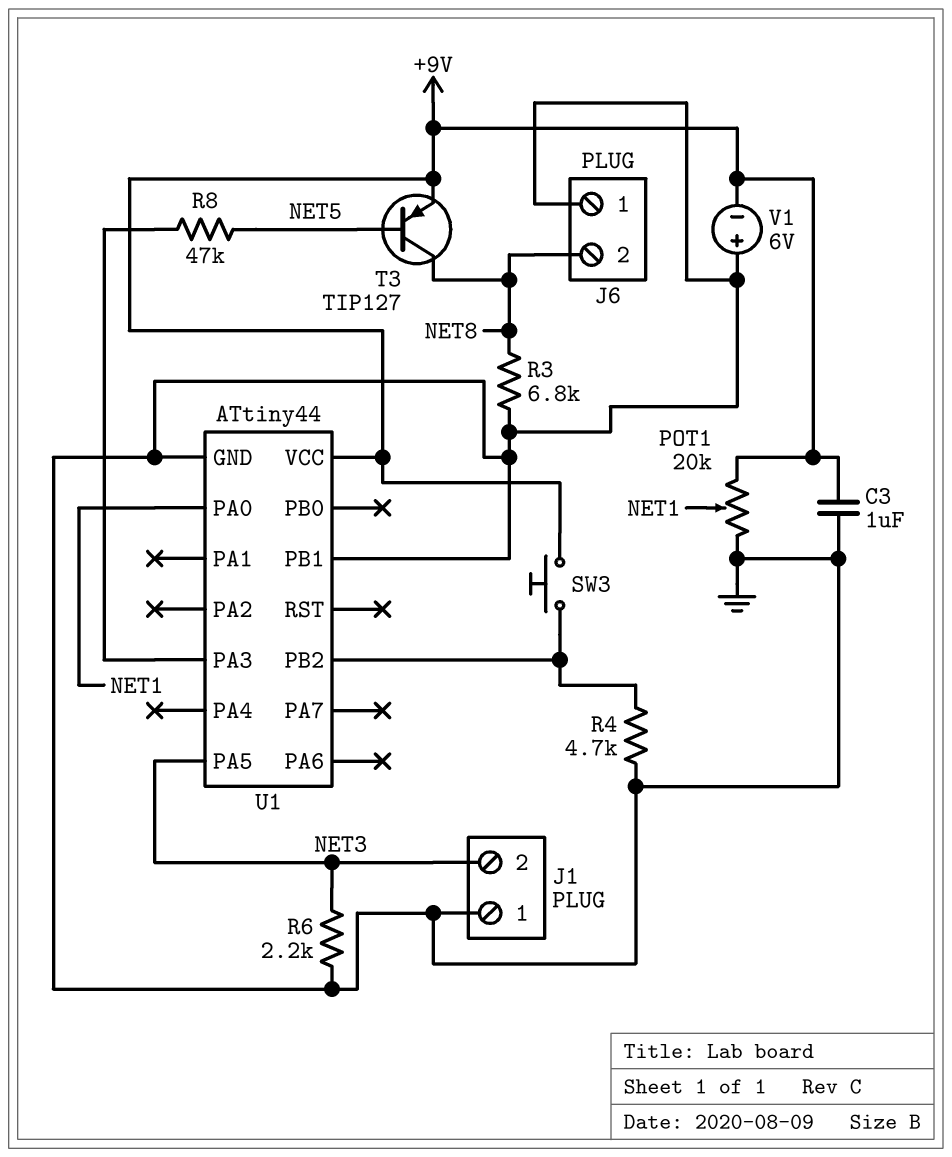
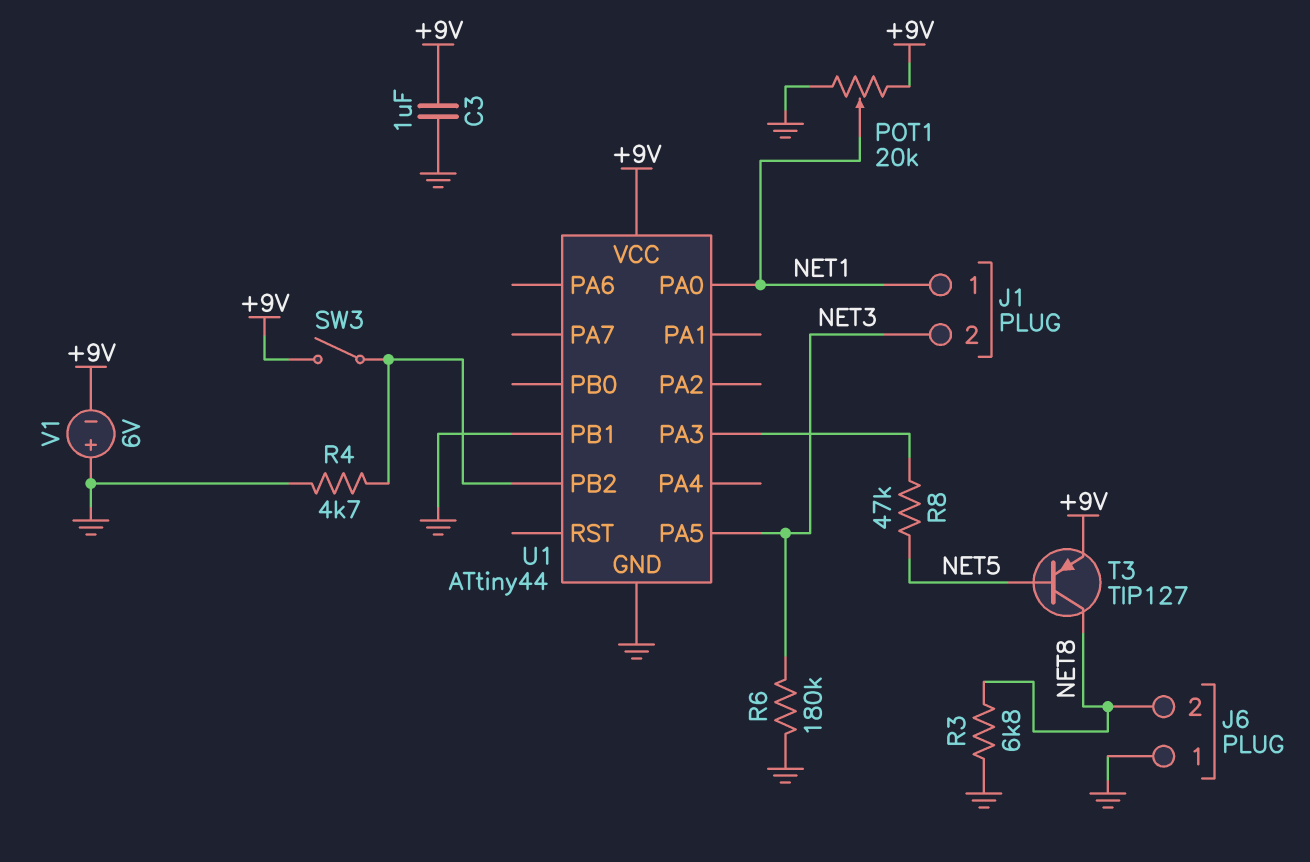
J1 pin 1: GND -> NET1
R6: 2.2k (GND, NET3) -> 180k (GND, NET3)
SW3: button (+9V, U1/PB2) -> switch (+9V, U1/PB2)

